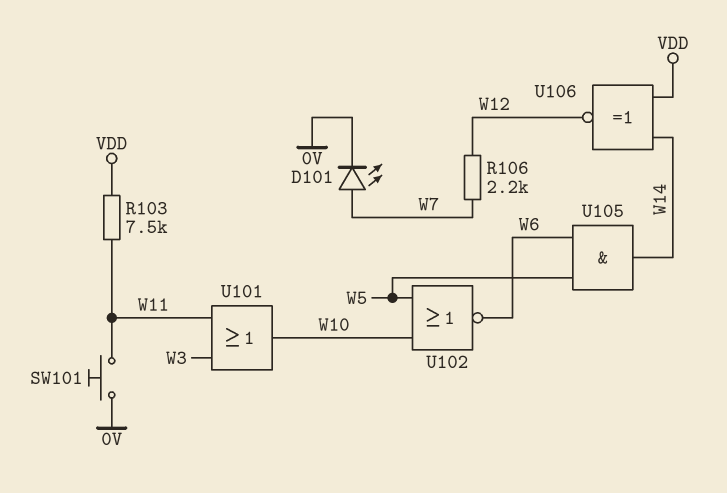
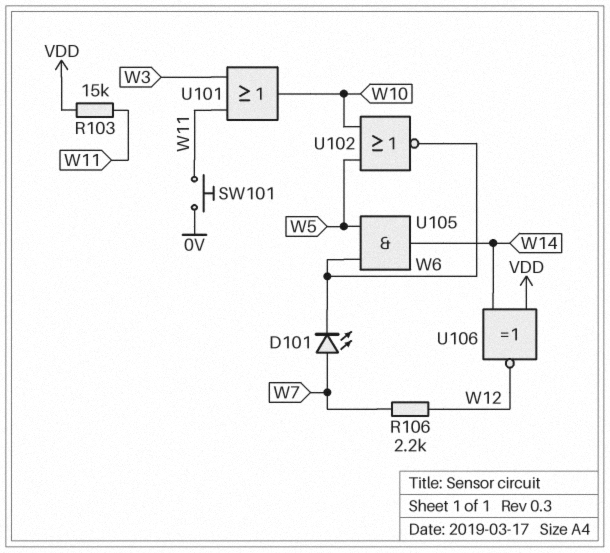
D101: LED (A W7, K 0V) -> LED (A W7, K W6)
R103: 7.5k (VDD, W11) -> 15k (VDD, W11)

